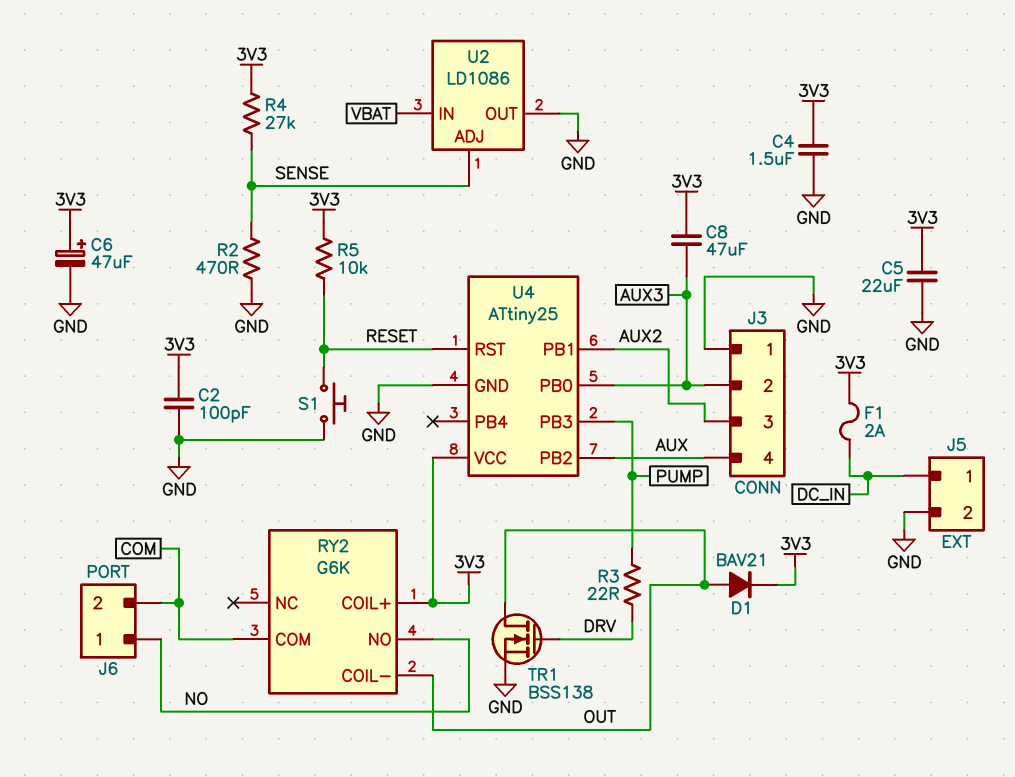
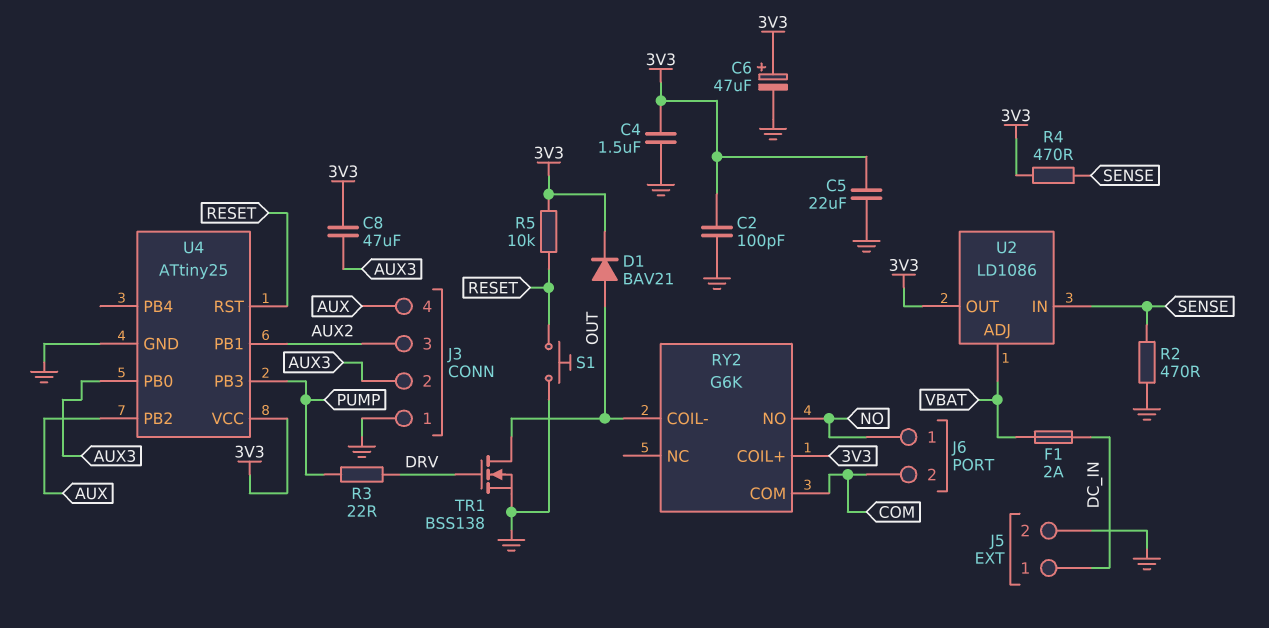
F1: 2A (3V3, DC_IN) -> 2A (DC_IN, VBAT)
R4: 27k (3V3, SENSE) -> 470 (3V3, SENSE)
U2 pin ADJ: SENSE -> VBAT
U2 pin IN: VBAT -> SENSE
U2 pin OUT: GND -> 3V3

